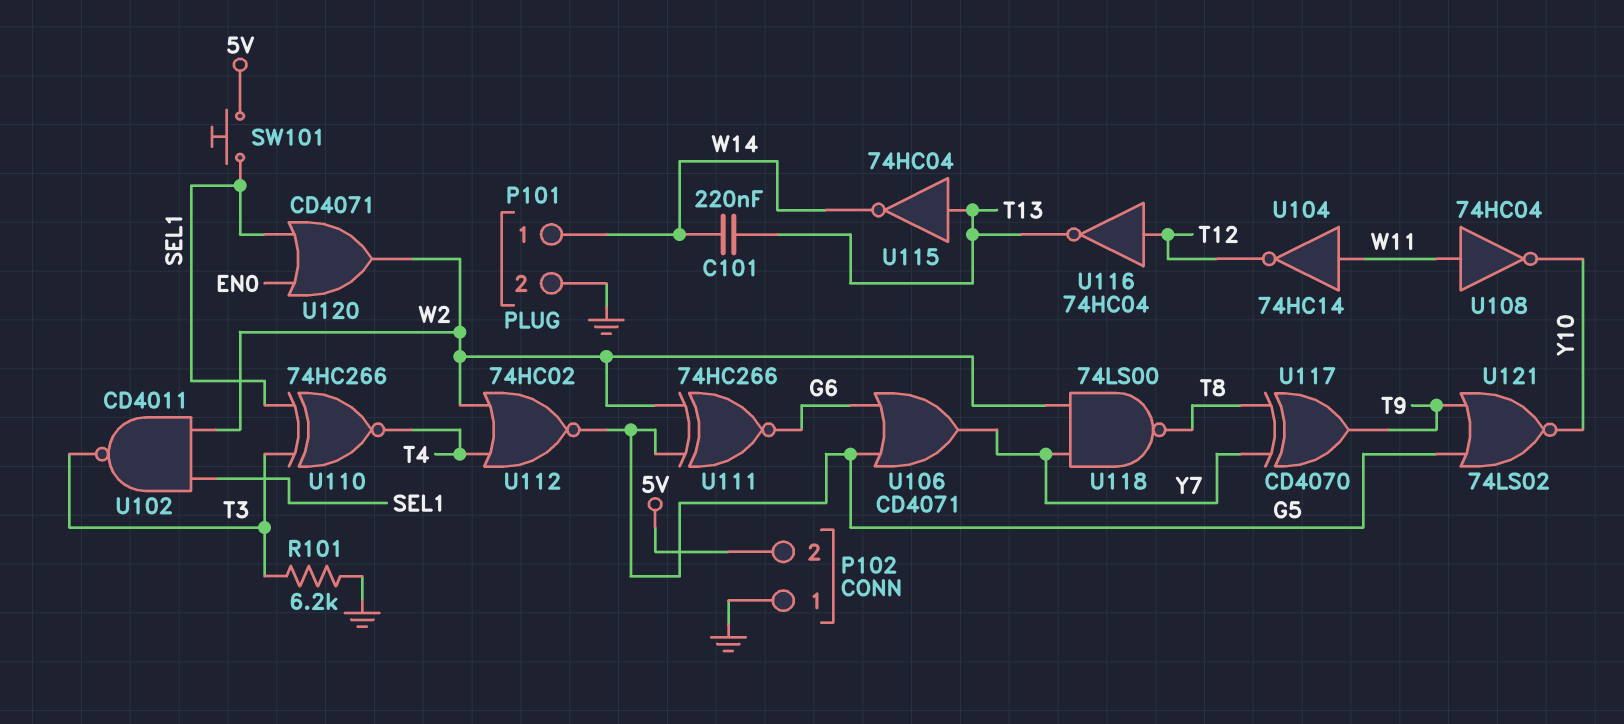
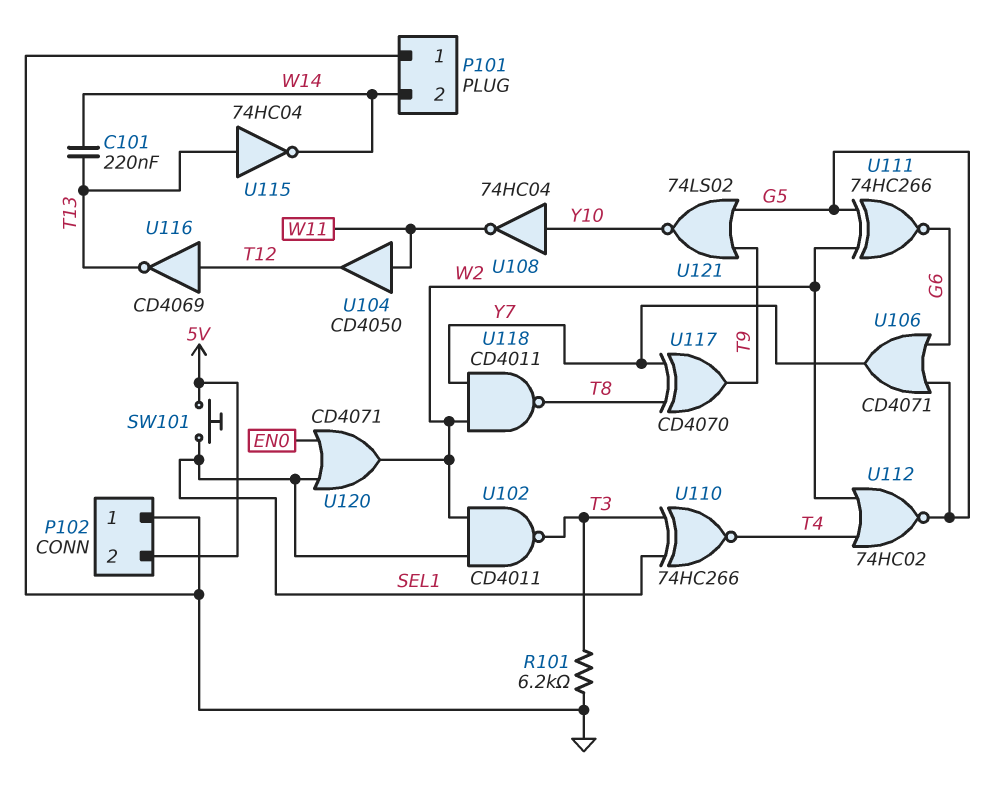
P101 pin 1: W14 -> GND
P101 pin 2: GND -> W14
U104: NOT 74HC14 (in W11, out T12) -> buffer CD4050 (in W11, out T12)
U108: NOT 74HC04 (in W11, out Y10) -> NOT 74HC04 (in Y10, out W11)
U116: NOT 74HC04 (in T12, out T13) -> NOT CD4069 (in T12, out T13)
U118: NAND 74LS00 (in W2, in Y7, out T8) -> NAND CD4011 (in W2, in Y7, out T8)

